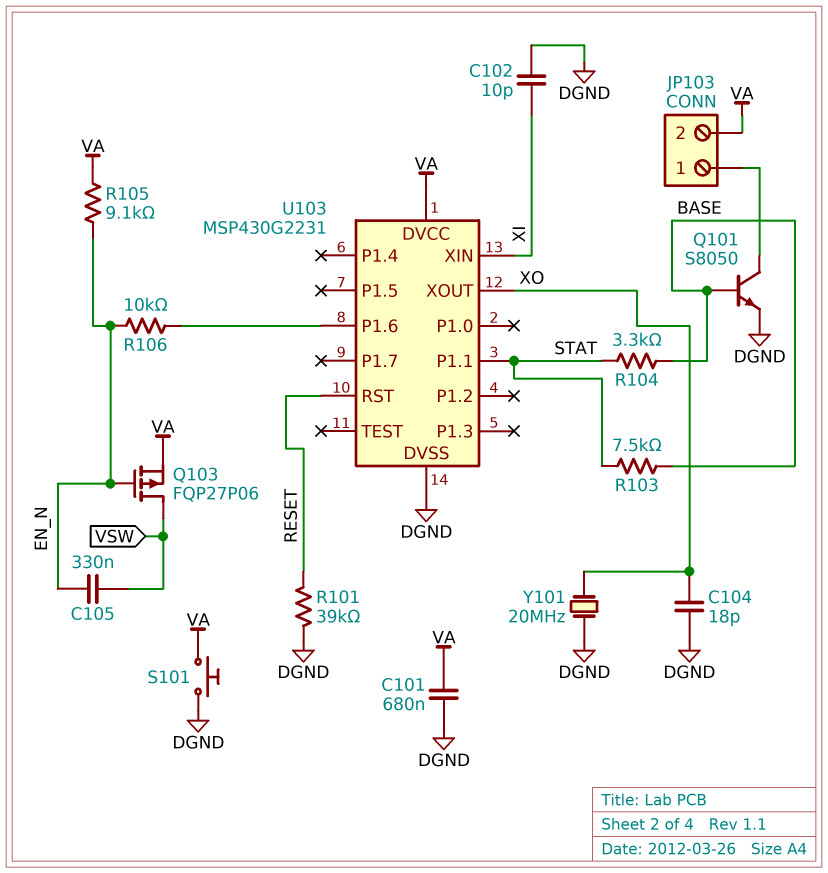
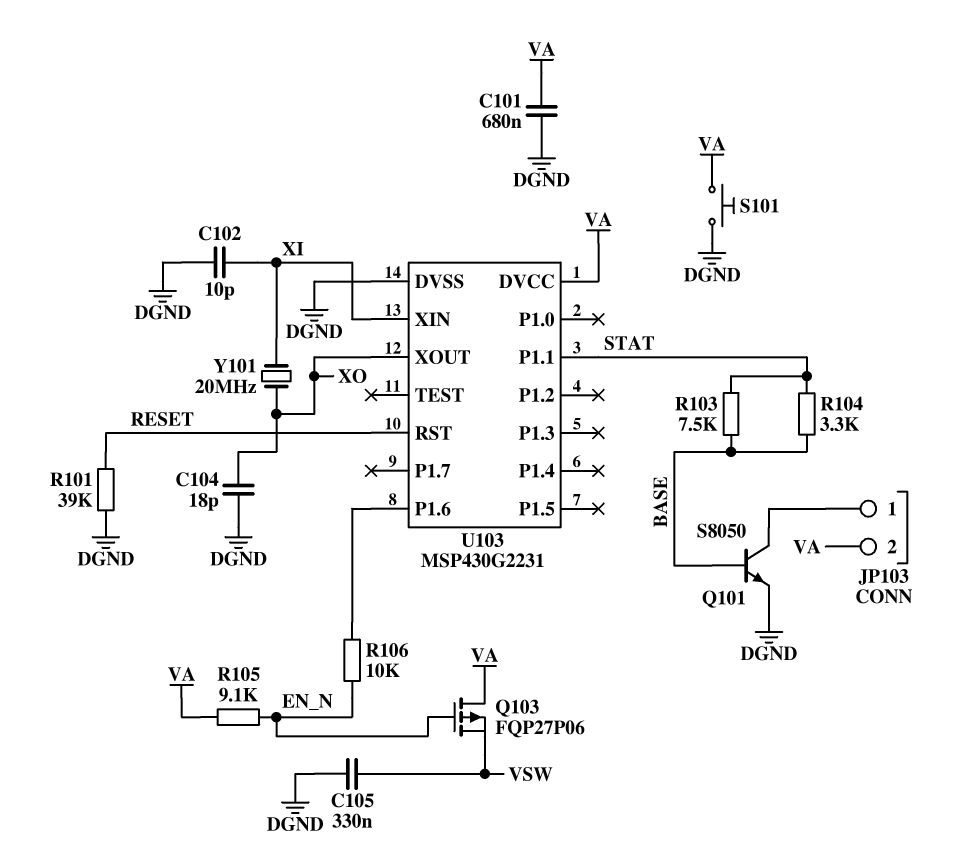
C105: 330nF (EN_N, VSW) -> 330nF (DGND, VSW)
Q103: PMOS FQP27P06 (G EN_N, D VSW, S VA) -> PMOS FQP27P06 (G EN_N, D VA, S VSW)
Y101: 20MHz (DGND, XO) -> 20MHz (XI, XO)

